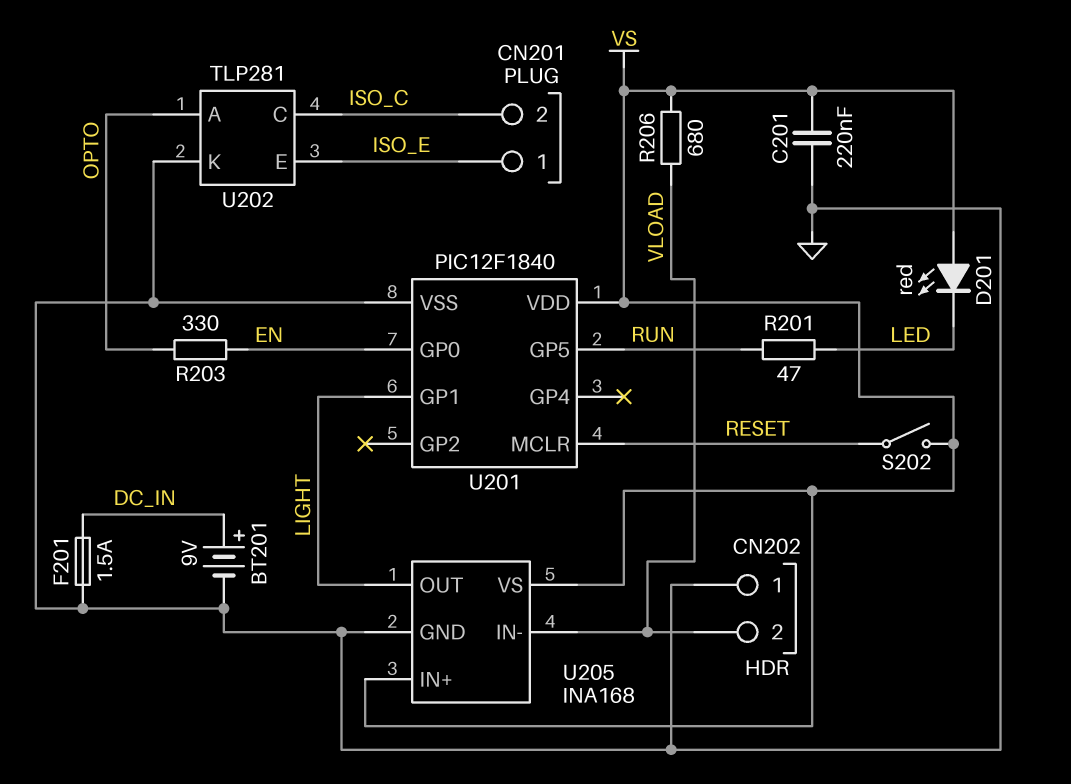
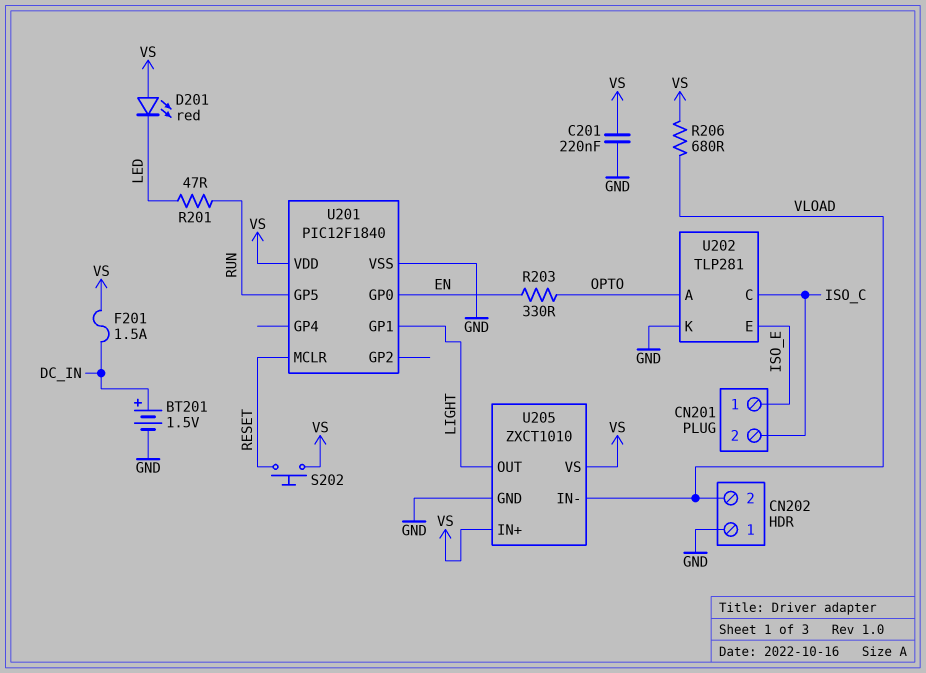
BT201: 9V (plus DC_IN, minus GND) -> 1.5V (plus DC_IN, minus GND)
F201: 1.5A (DC_IN, GND) -> 1.5A (DC_IN, VS)
S202: switch (RESET, VS) -> button (RESET, VS)
U205: INA168 -> ZXCT1010

